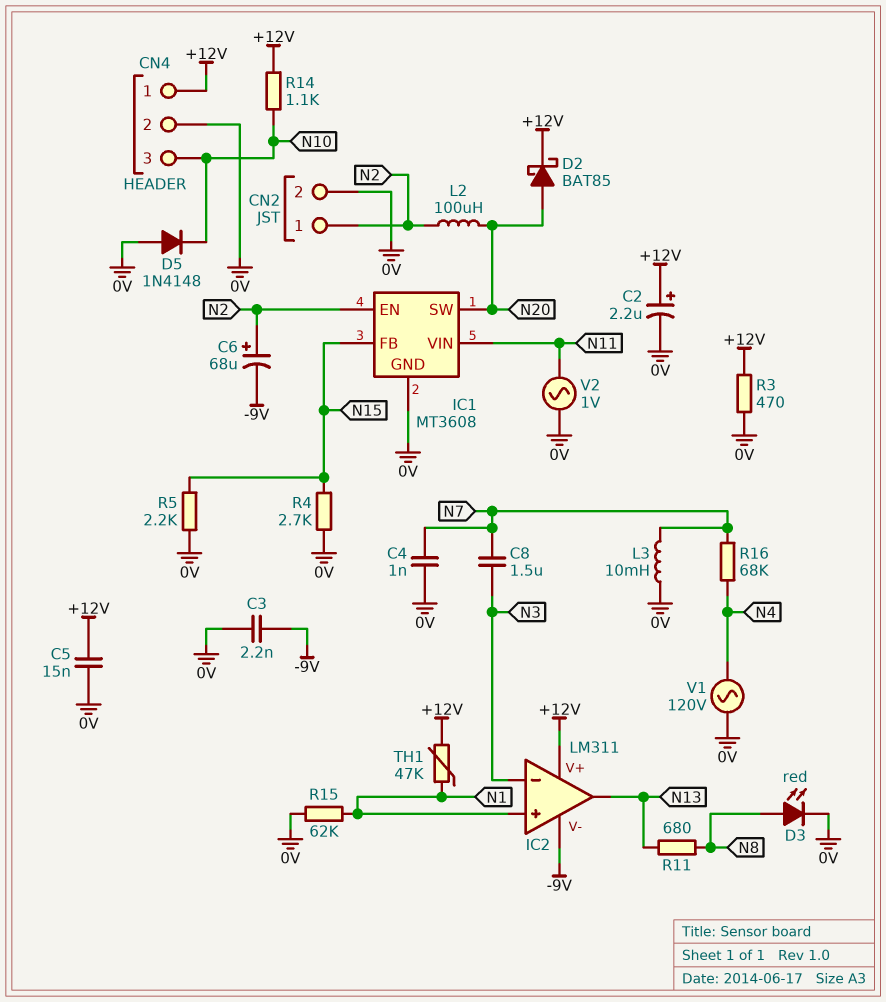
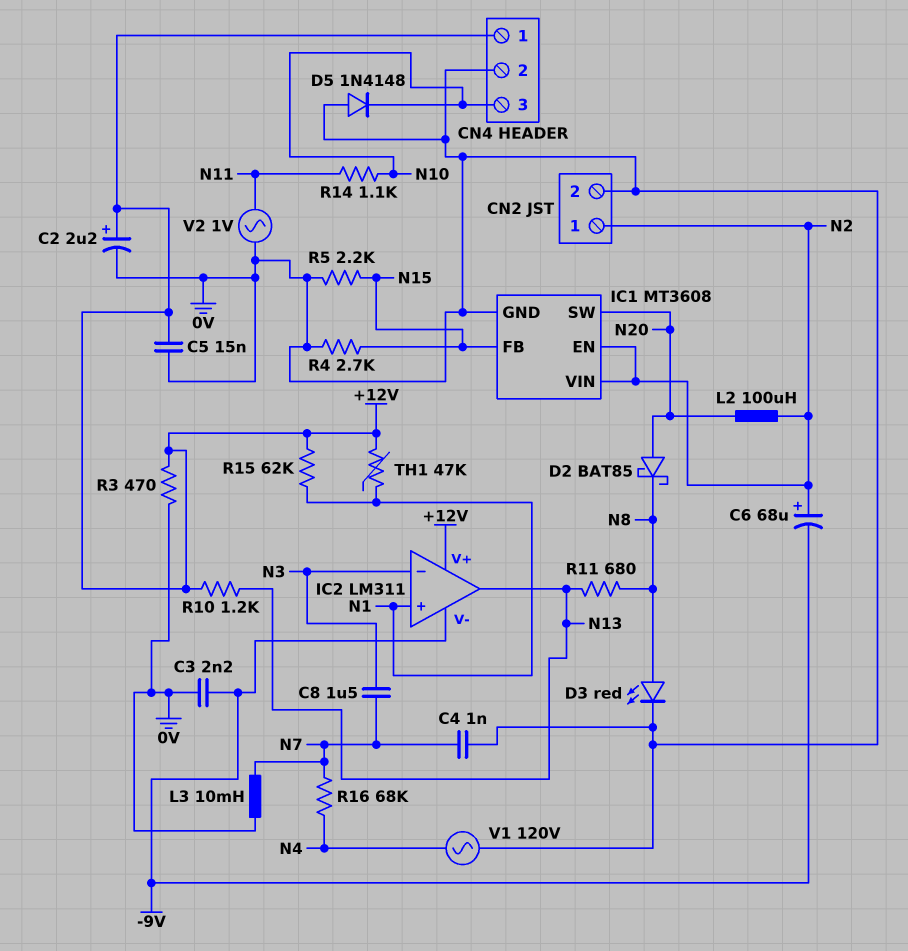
D2: schottky BAT85 (A N20, K +12V) -> schottky BAT85 (A N20, K N8)
IC1 pin VIN: N11 -> N2
R10: none -> 1.2k (+12V, N13)
R14: 1.1k (+12V, N10) -> 1.1k (N10, N11)
R15: 62k (0V, N1) -> 62k (+12V, N1)

